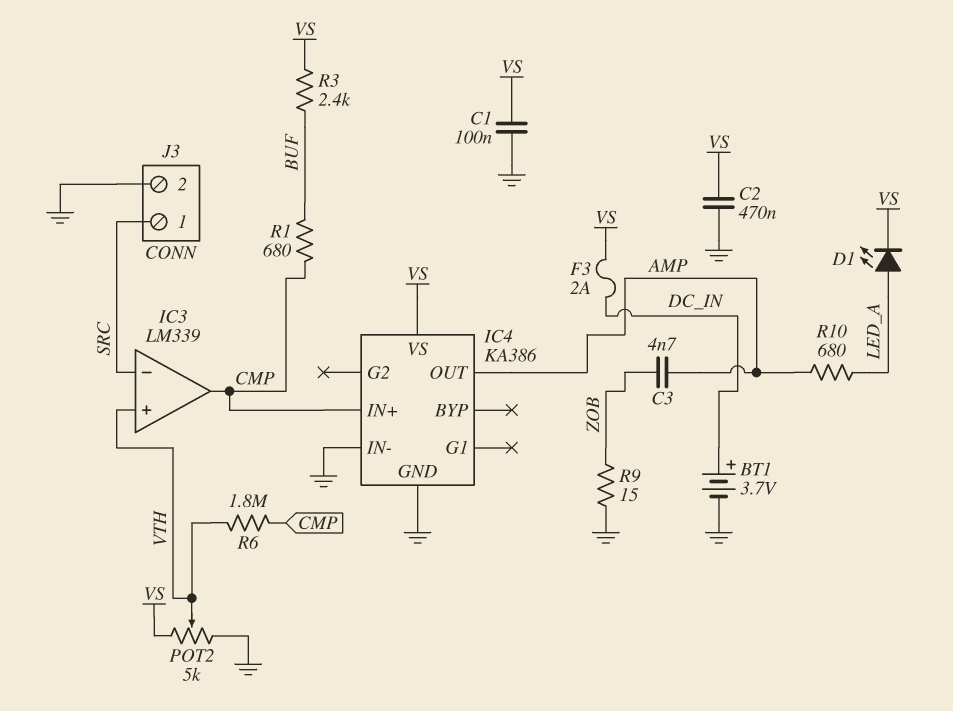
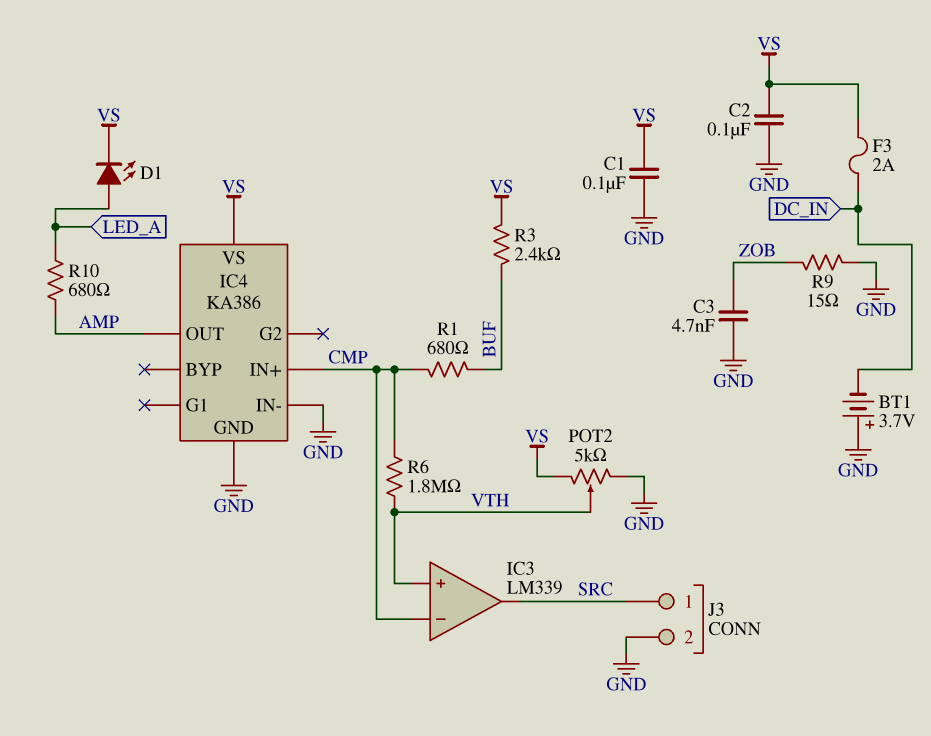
BT1: 3.7V (plus DC_IN, minus GND) -> 3.7V (plus GND, minus DC_IN)
C2: 470nF (GND, VS) -> 100nF (GND, VS)
C3: 4.7nF (AMP, ZOB) -> 4.7nF (GND, ZOB)
IC3 pin in-: SRC -> CMP
IC3 pin out: CMP -> SRC

